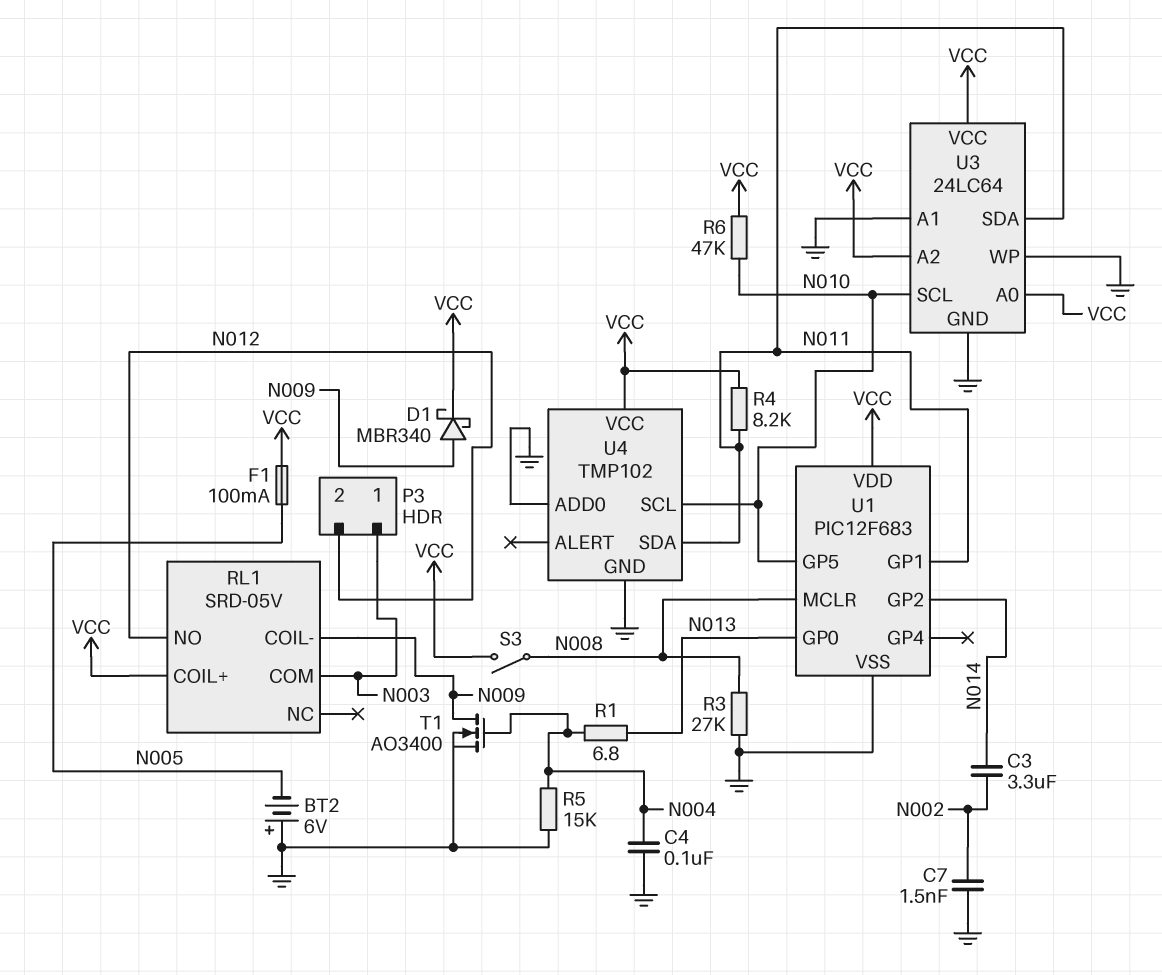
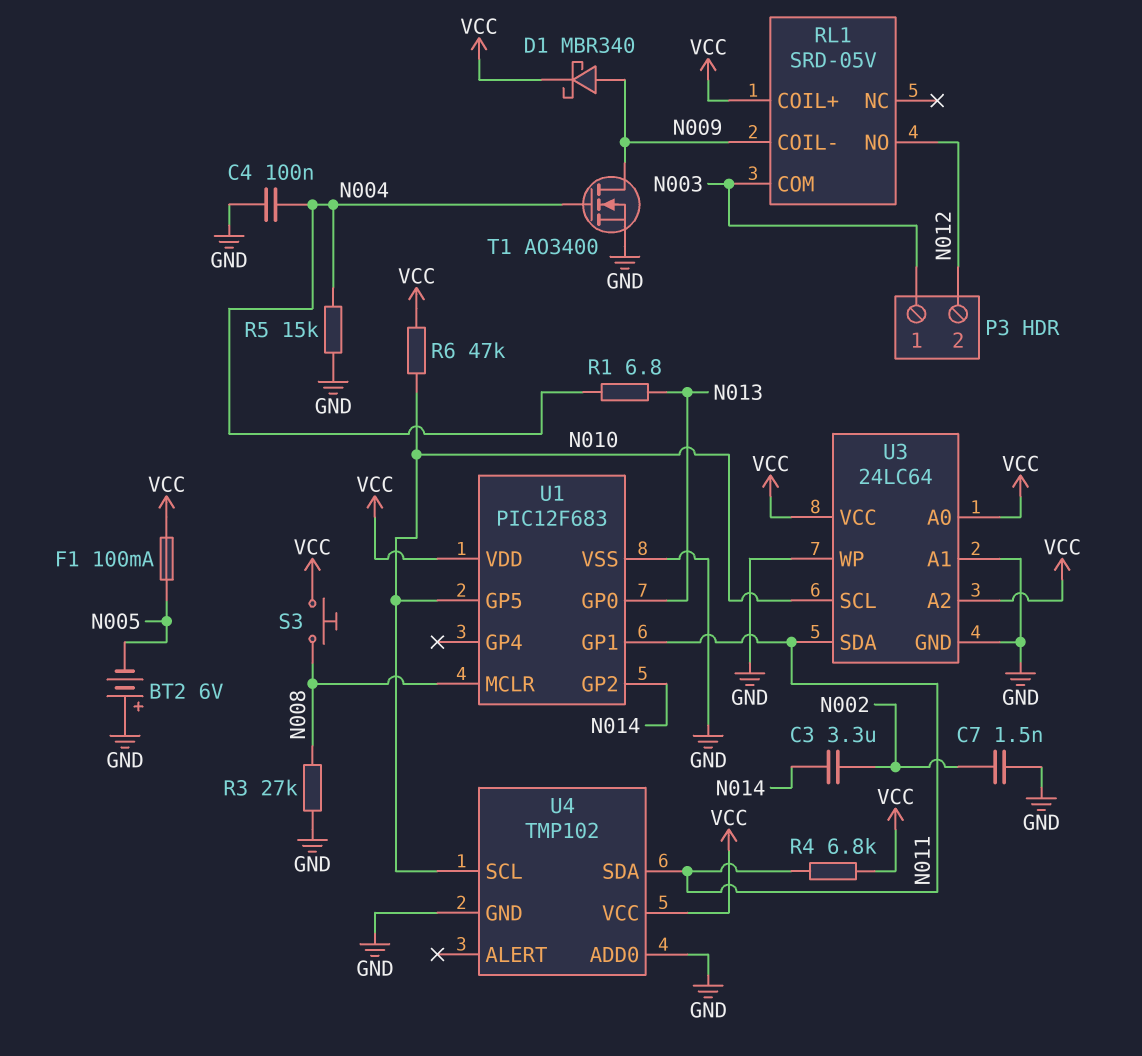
R4: 8.2k (N011, VCC) -> 6.8k (N011, VCC)
S3: switch (N008, VCC) -> button (N008, VCC)

